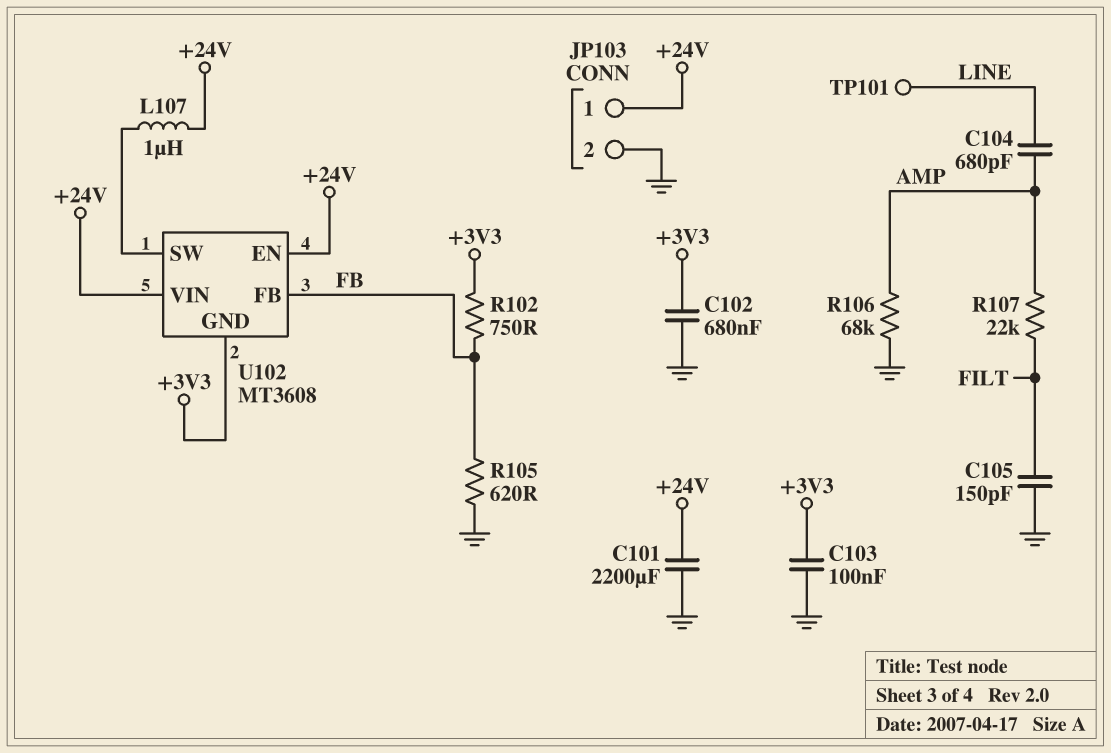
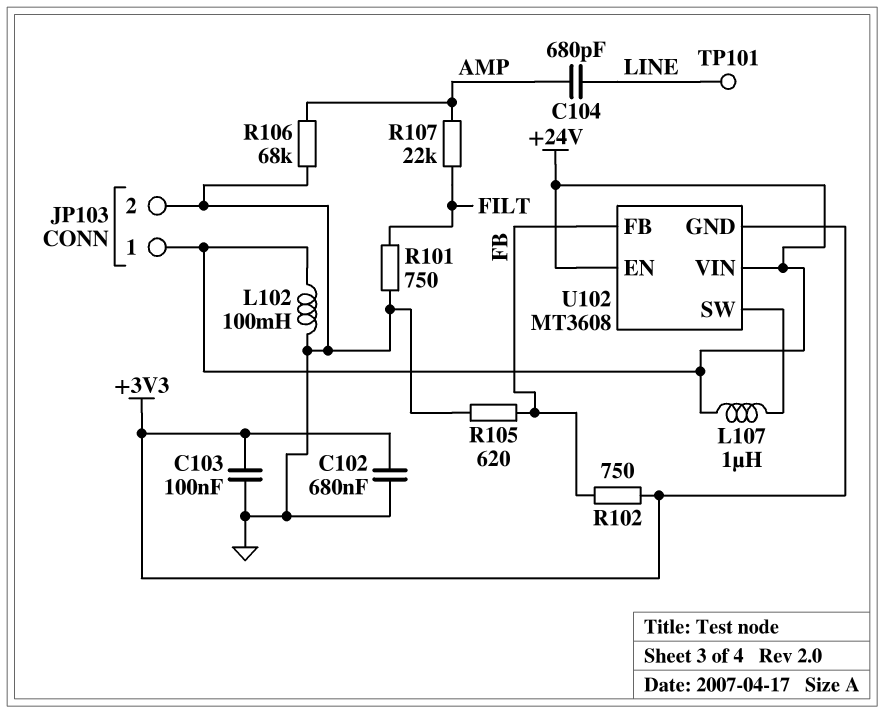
C101: 2200uF (+24V, GND) -> none
C105: 150pF (FILT, GND) -> none
L102: none -> 100mH (+24V, GND)
R101: none -> 750 (FILT, GND)

